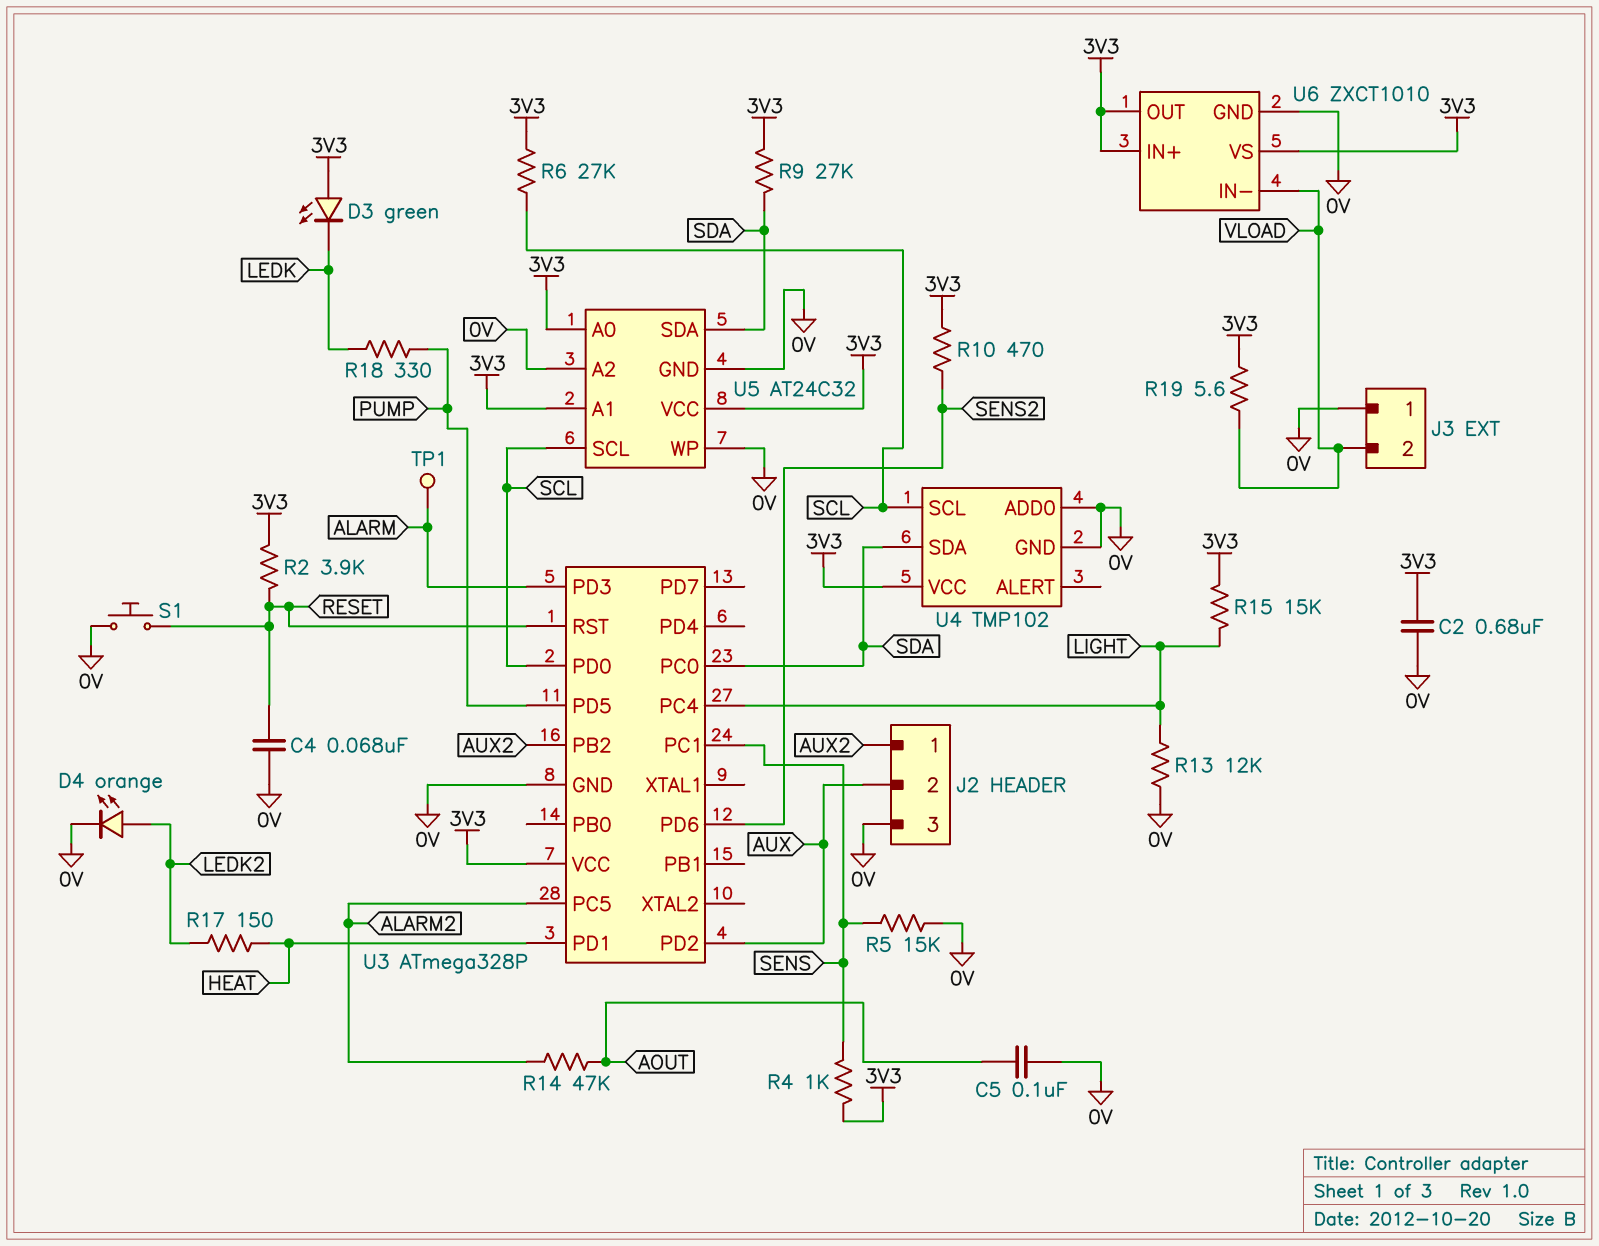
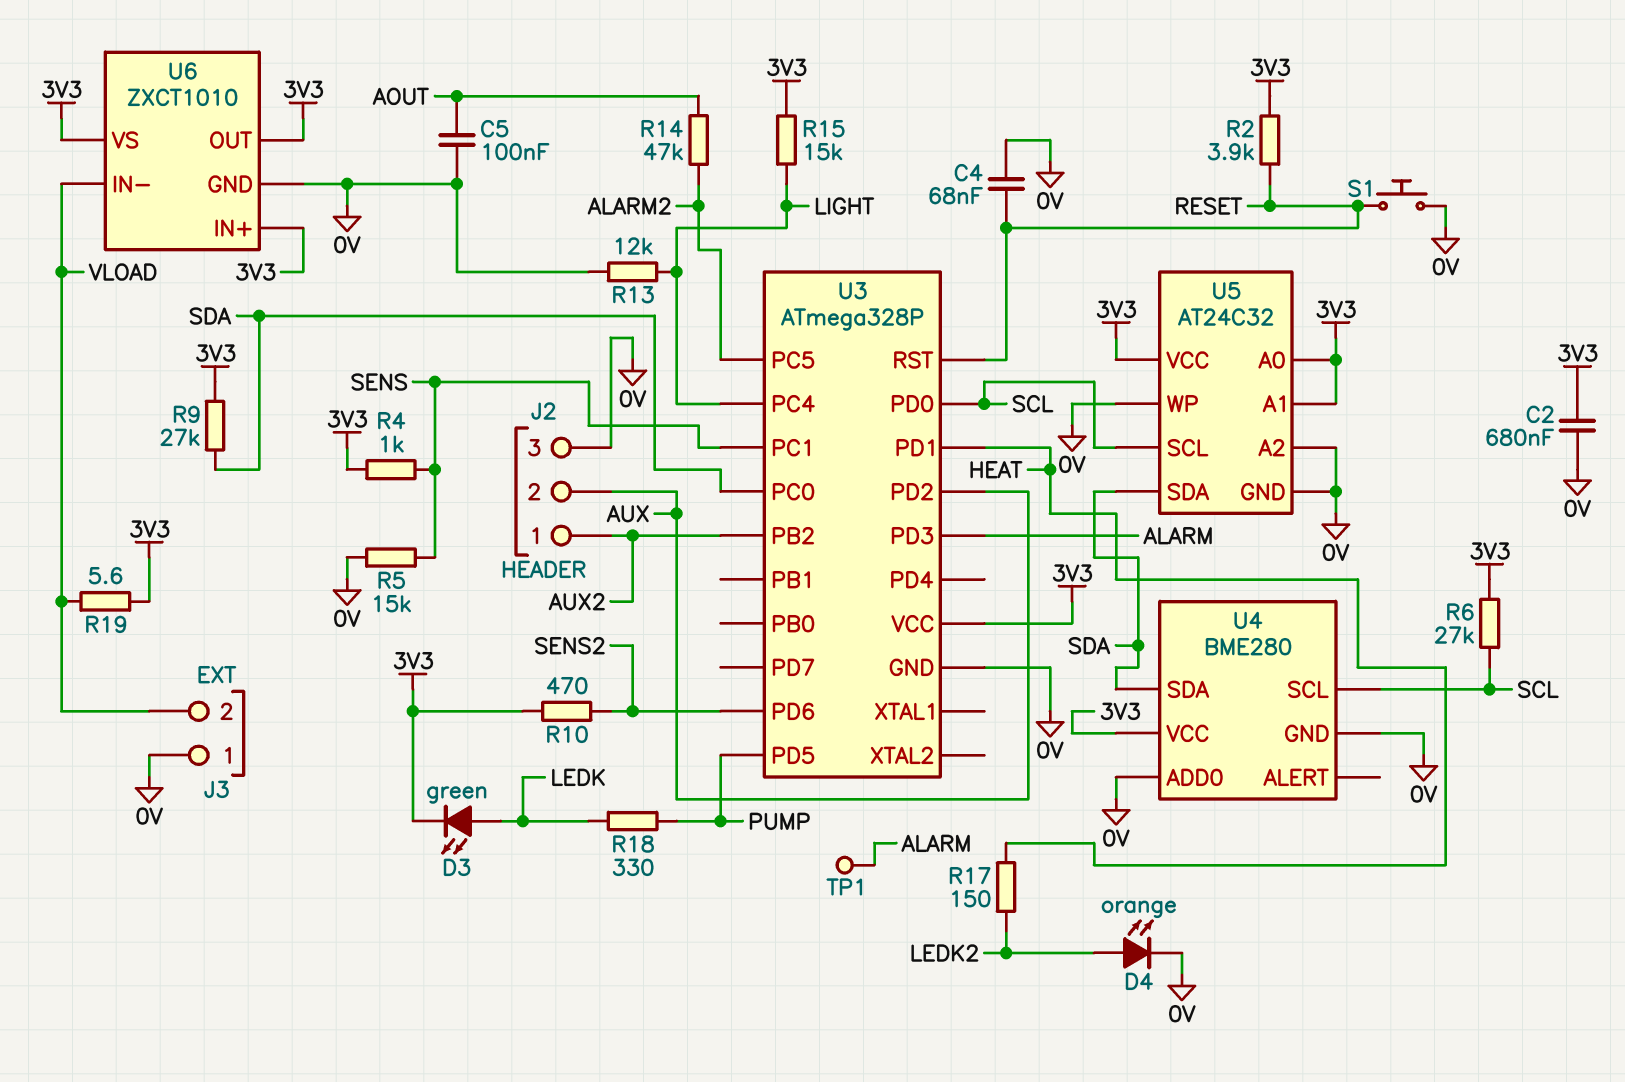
D3: LED green (A 3V3, K LEDK) -> LED green (A LEDK, K 3V3)
U4: TMP102 -> BME280

